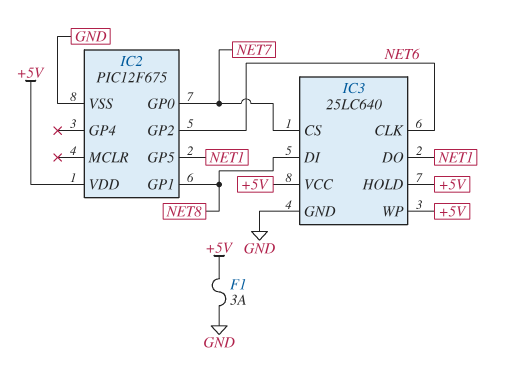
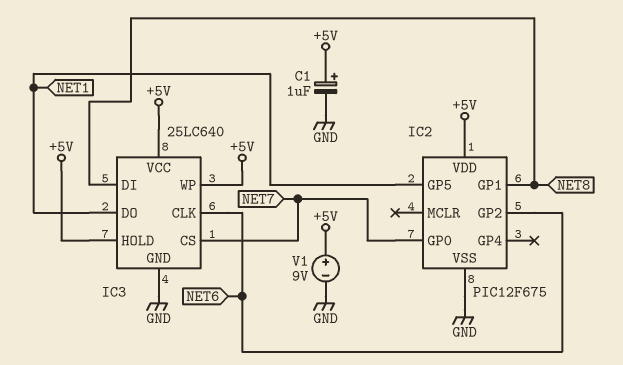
C1: none -> 1uF (plus +5V, minus GND)
F1: 3A (+5V, GND) -> none
V1: none -> 9V (plus +5V, minus GND)

